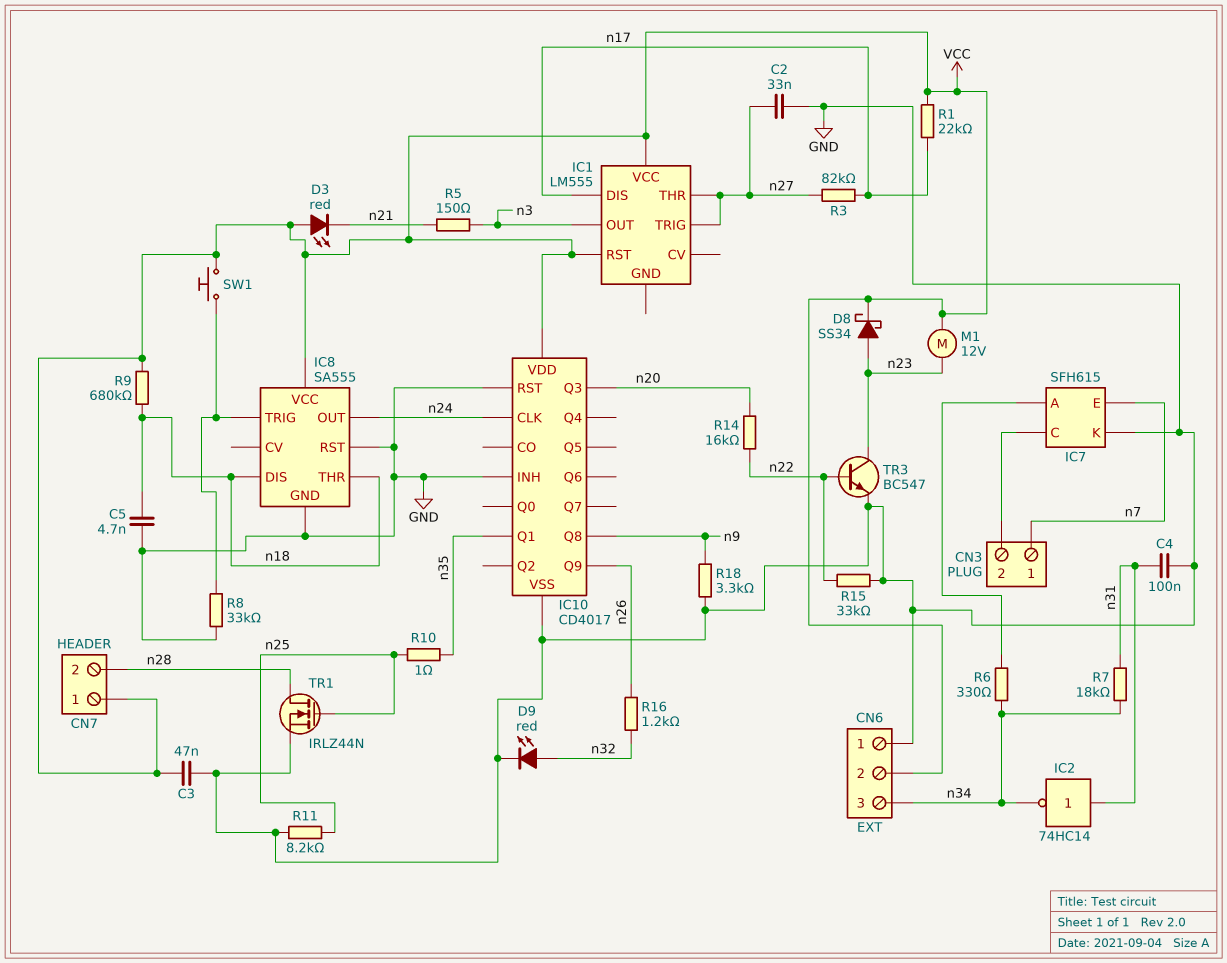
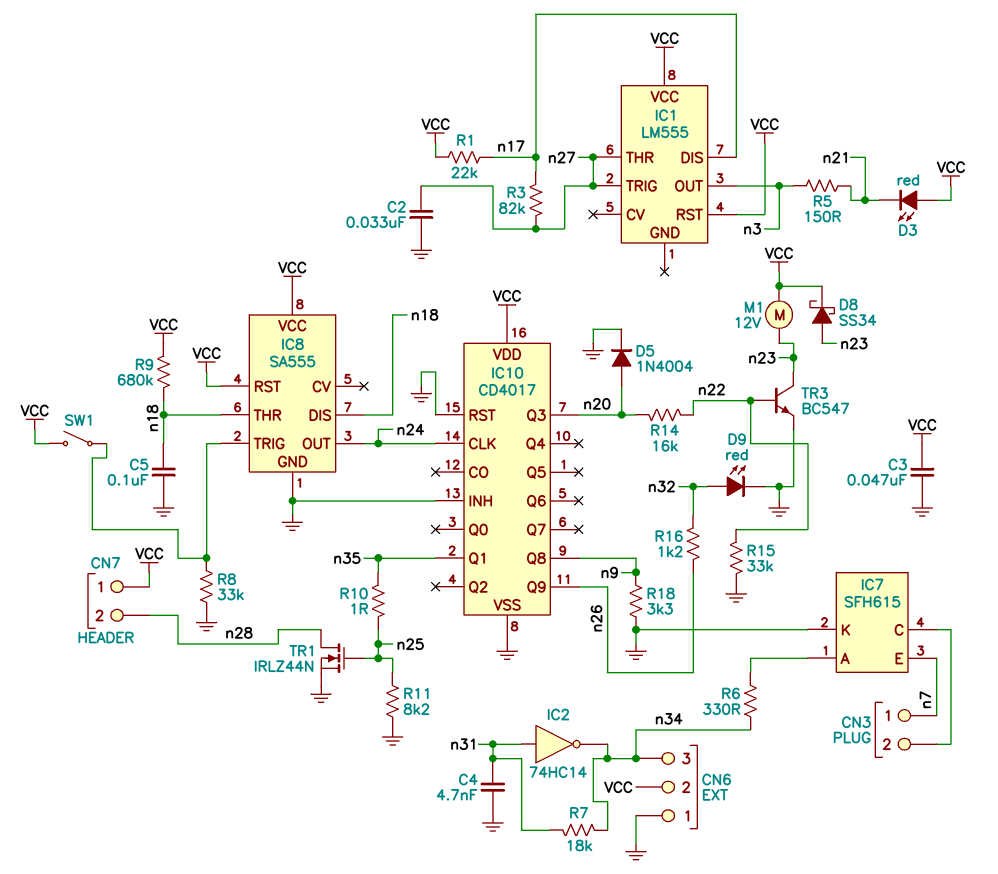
C4: 100nF (GND, n31) -> 4.7nF (GND, n31)
C5: 4.7nF (GND, n18) -> 100nF (GND, n18)
D5: none -> diode 1N4004 (A n20, K GND)
IC8 pin RST: GND -> VCC
SW1: button (IC8/TRIG, VCC) -> switch (IC8/TRIG, VCC)

